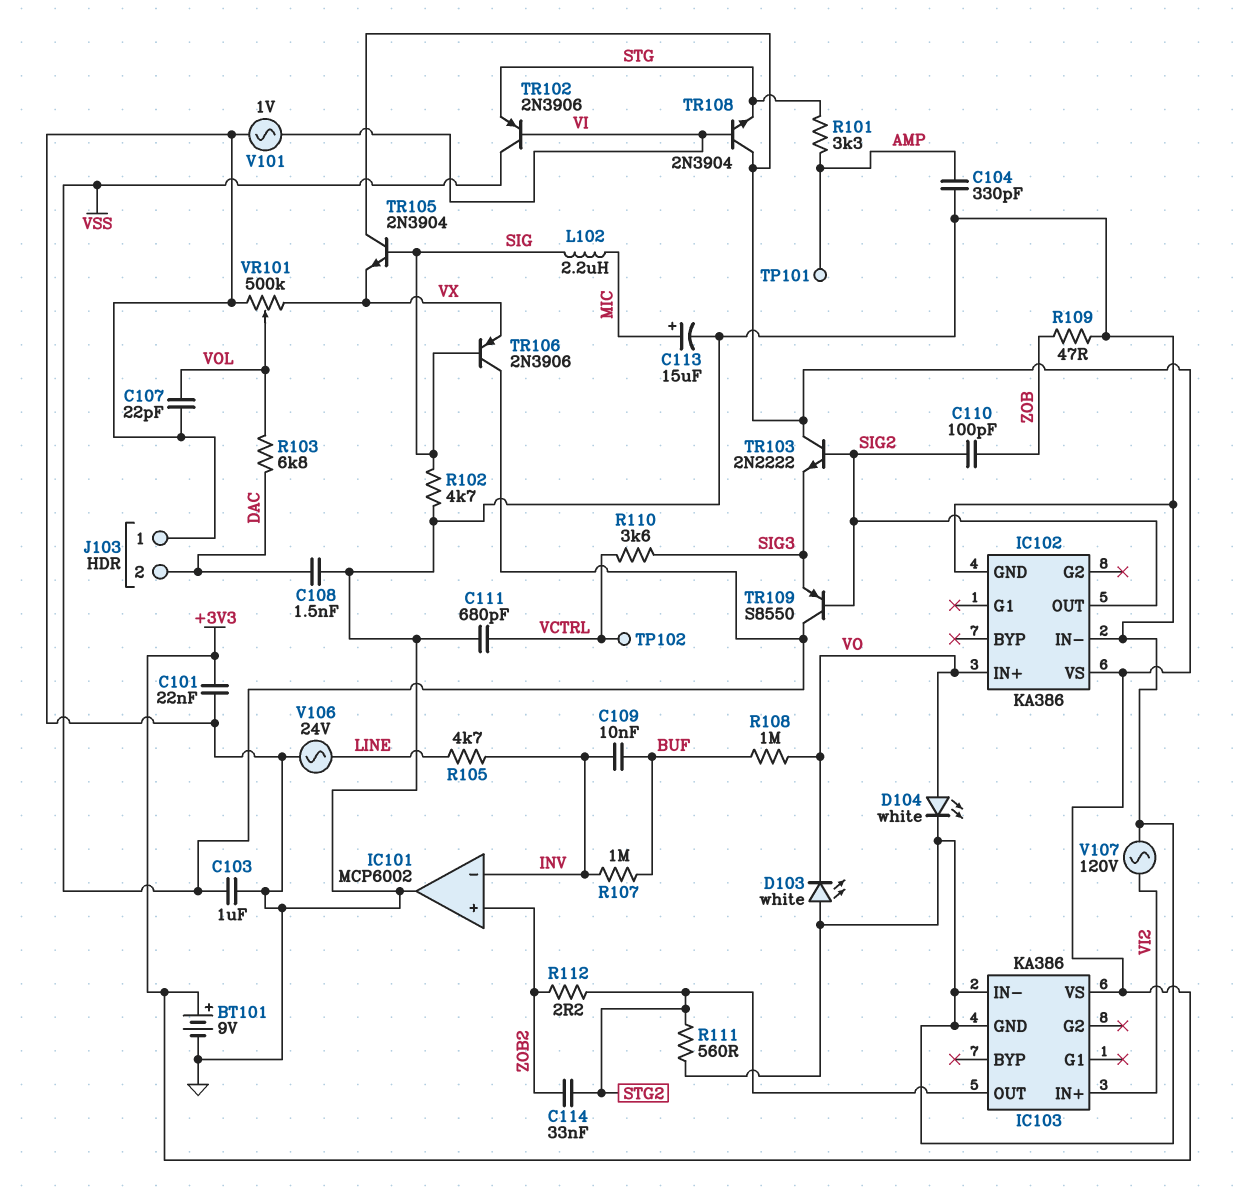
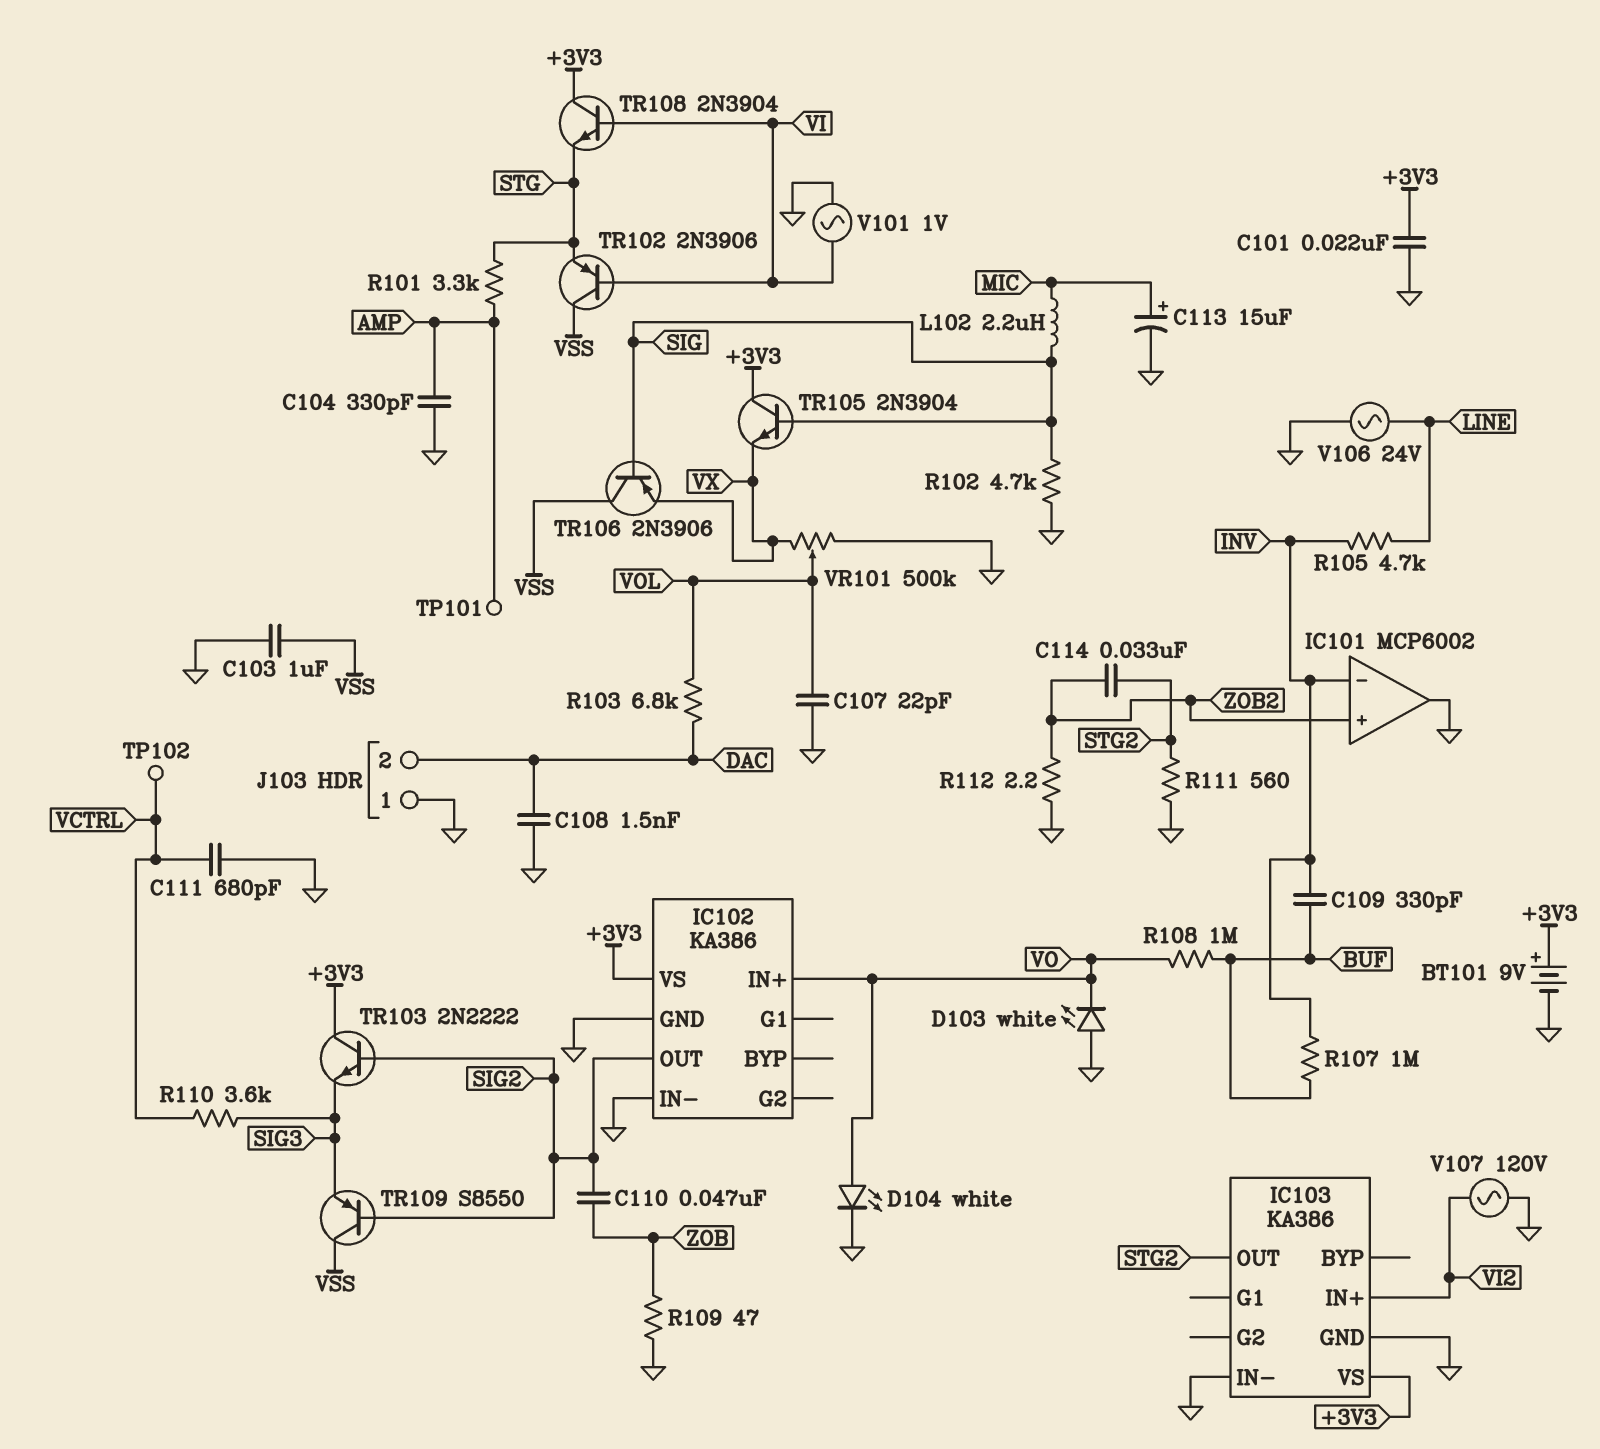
C109: 10nF (BUF, INV) -> 330pF (BUF, INV)
C110: 100pF (SIG2, ZOB) -> 47nF (SIG2, ZOB)
R112: 2.2 (STG2, ZOB2) -> 2.2 (GND, ZOB2)

